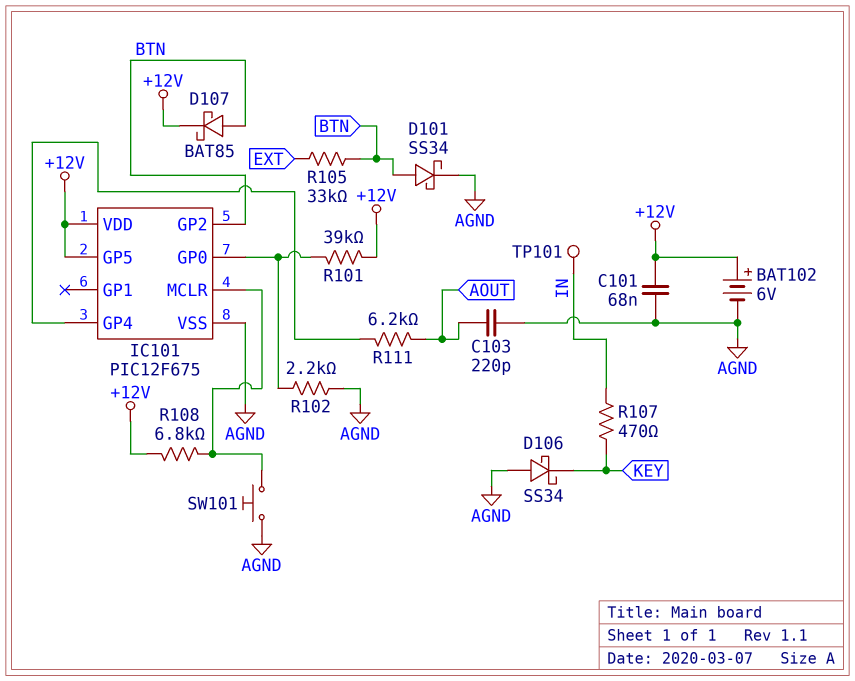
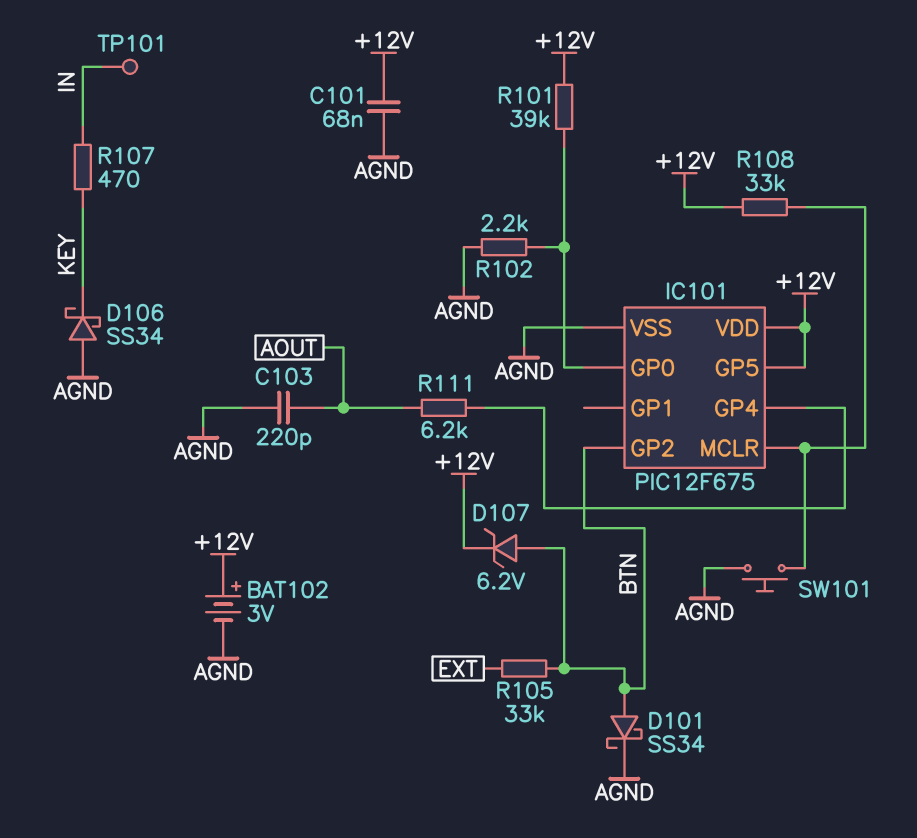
BAT102: 6V (plus +12V, minus AGND) -> 3V (plus +12V, minus AGND)
D107: schottky BAT85 (A BTN, K +12V) -> zener 6.2V (A BTN, K +12V)
R108: 6.8k (+12V, IC101/MCLR) -> 33k (+12V, IC101/MCLR)

